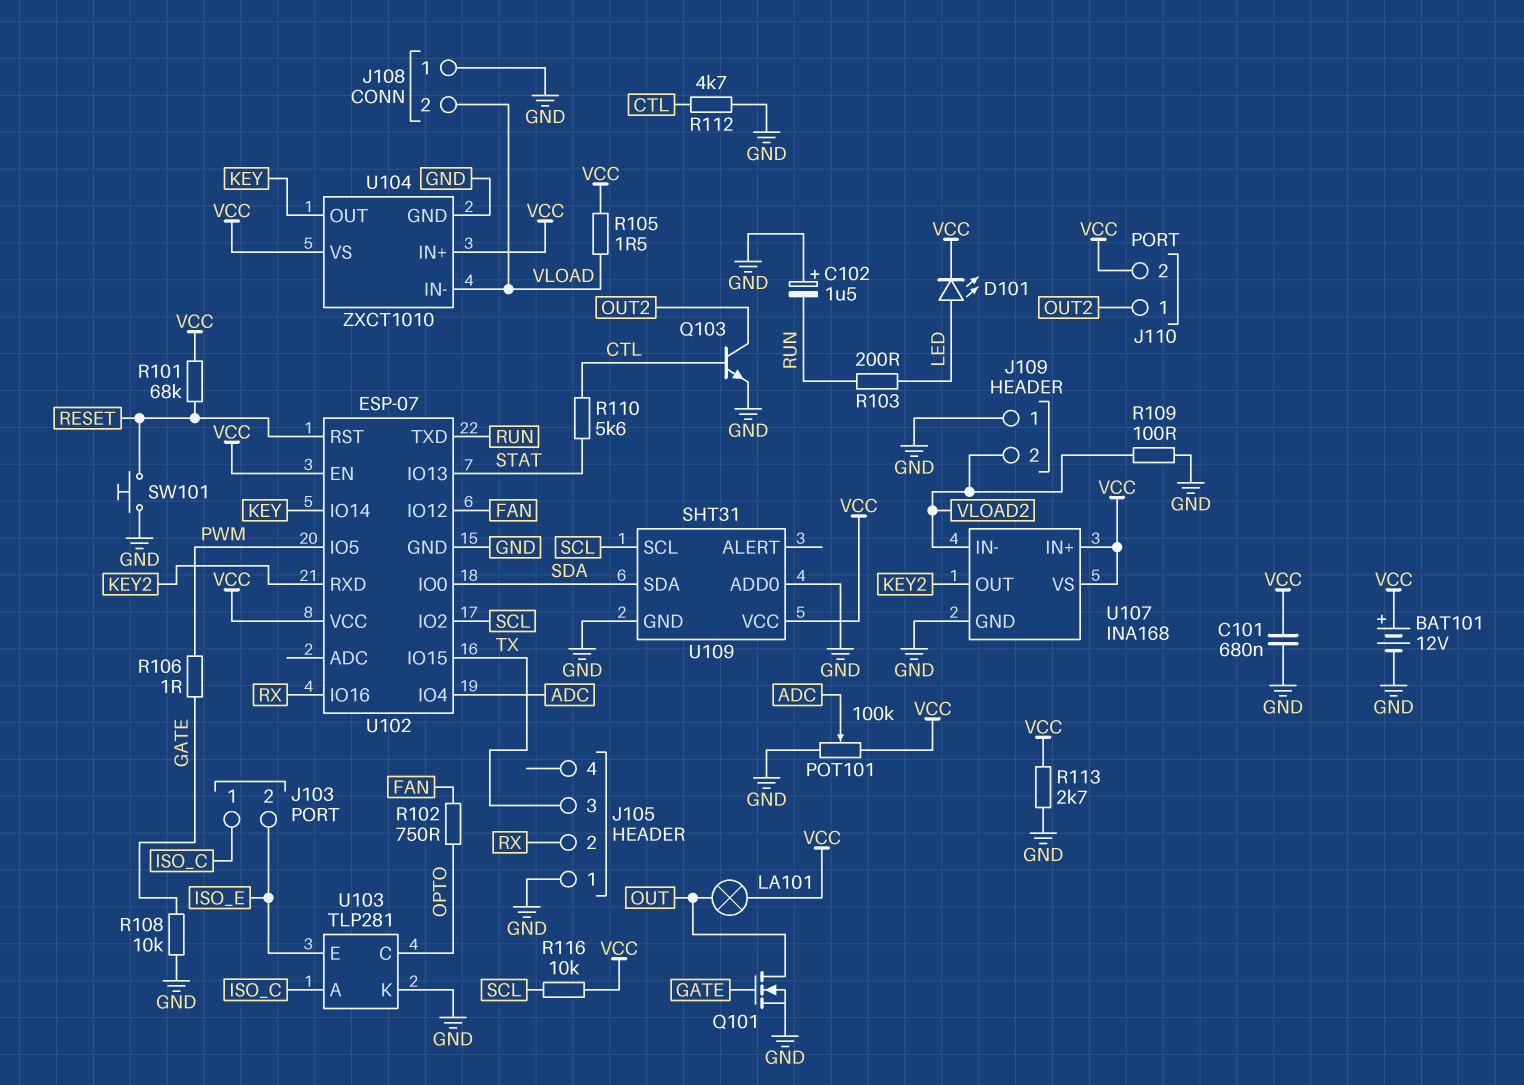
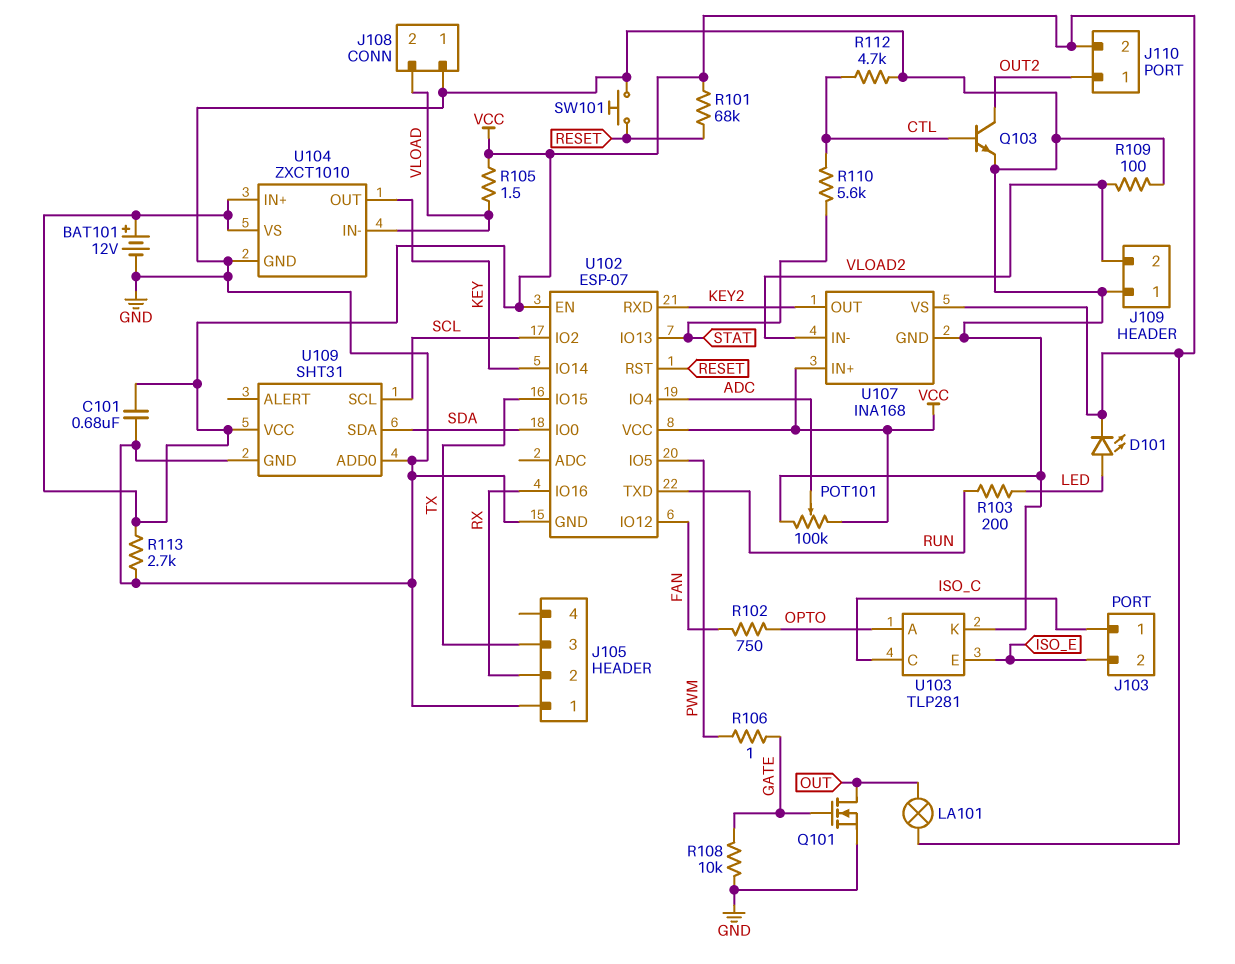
C102: 1.5uF (plus GND, minus RUN) -> none
R116: 10k (SCL, VCC) -> none
U103 pin A: ISO_C -> OPTO
U103 pin C: OPTO -> ISO_C

